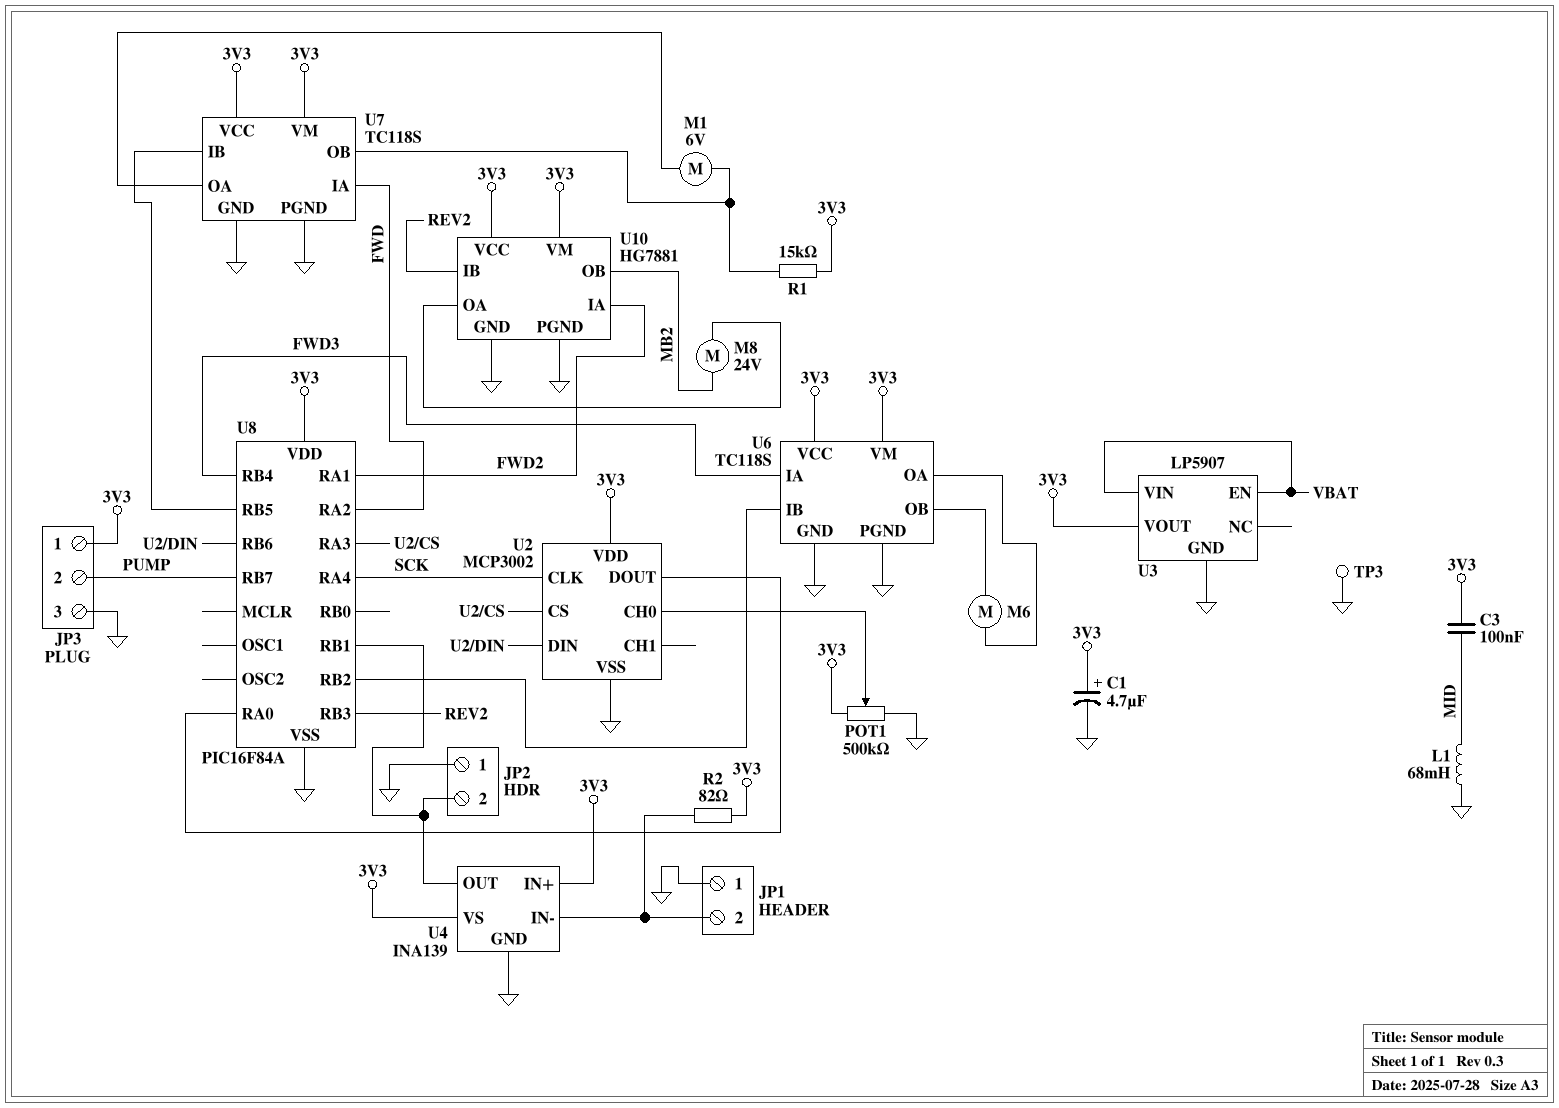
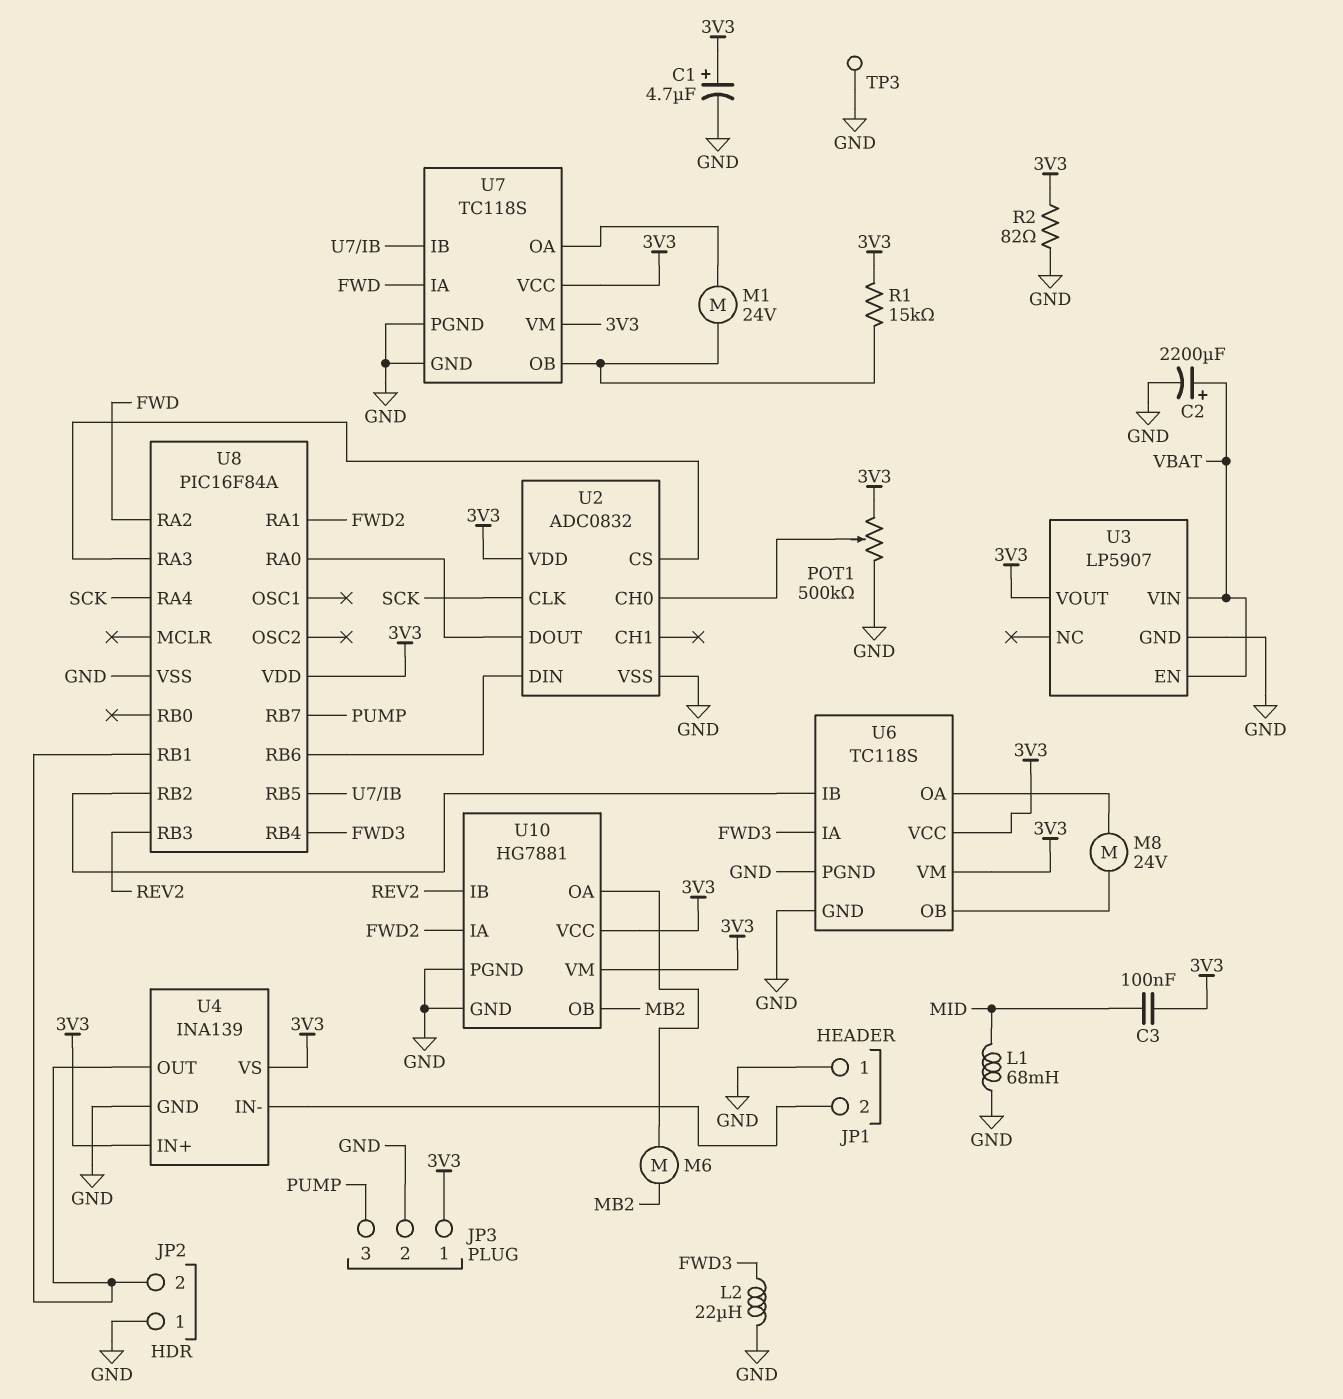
C2: none -> 2200uF (plus VBAT, minus GND)
JP3 pin 2: PUMP -> GND
JP3 pin 3: GND -> PUMP
L2: none -> 22uH (FWD3, GND)
M1: motor 6V (U7/OA, U7/OB) -> motor 24V (U7/OA, U7/OB)
M6: motor (U6/OA, U6/OB) -> motor (MB2, U10/OA)
M8: motor 24V (MB2, U10/OA) -> motor 24V (U6/OA, U6/OB)
R2: 82 (3V3, JP1/2) -> 82 (3V3, GND)
U2: MCP3002 -> ADC0832

